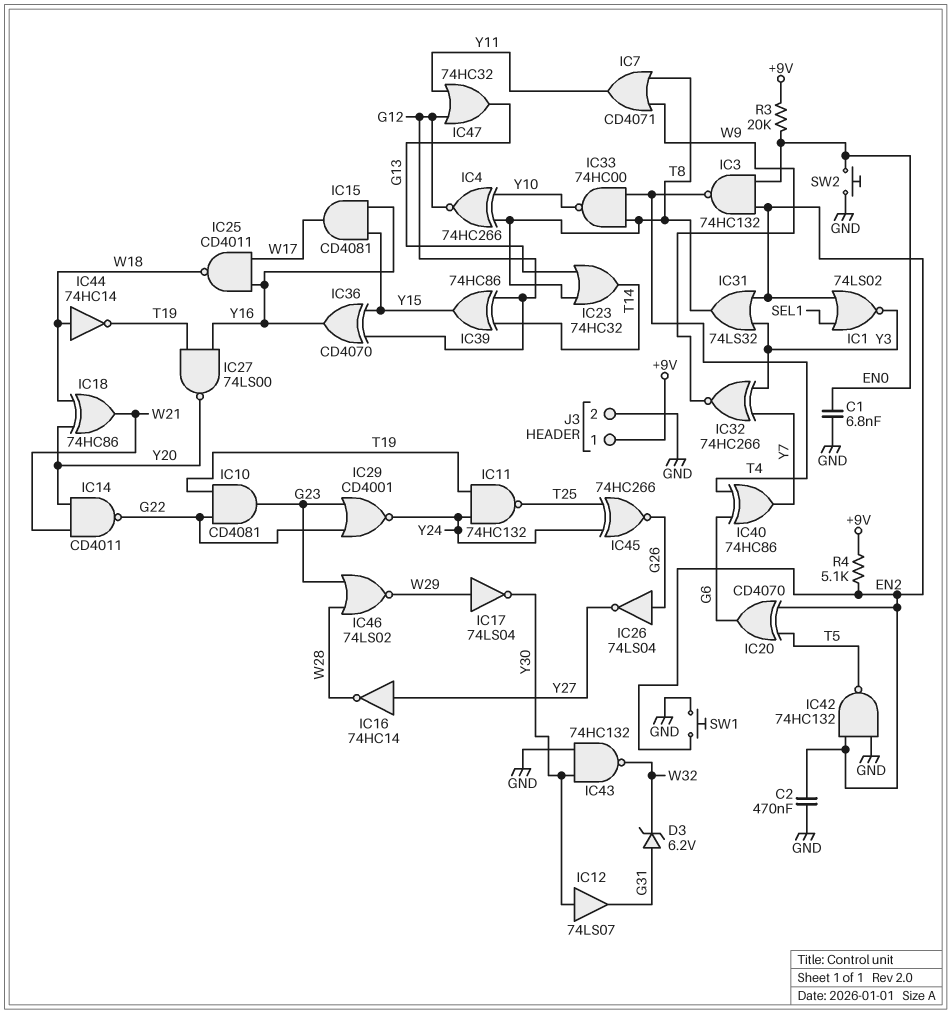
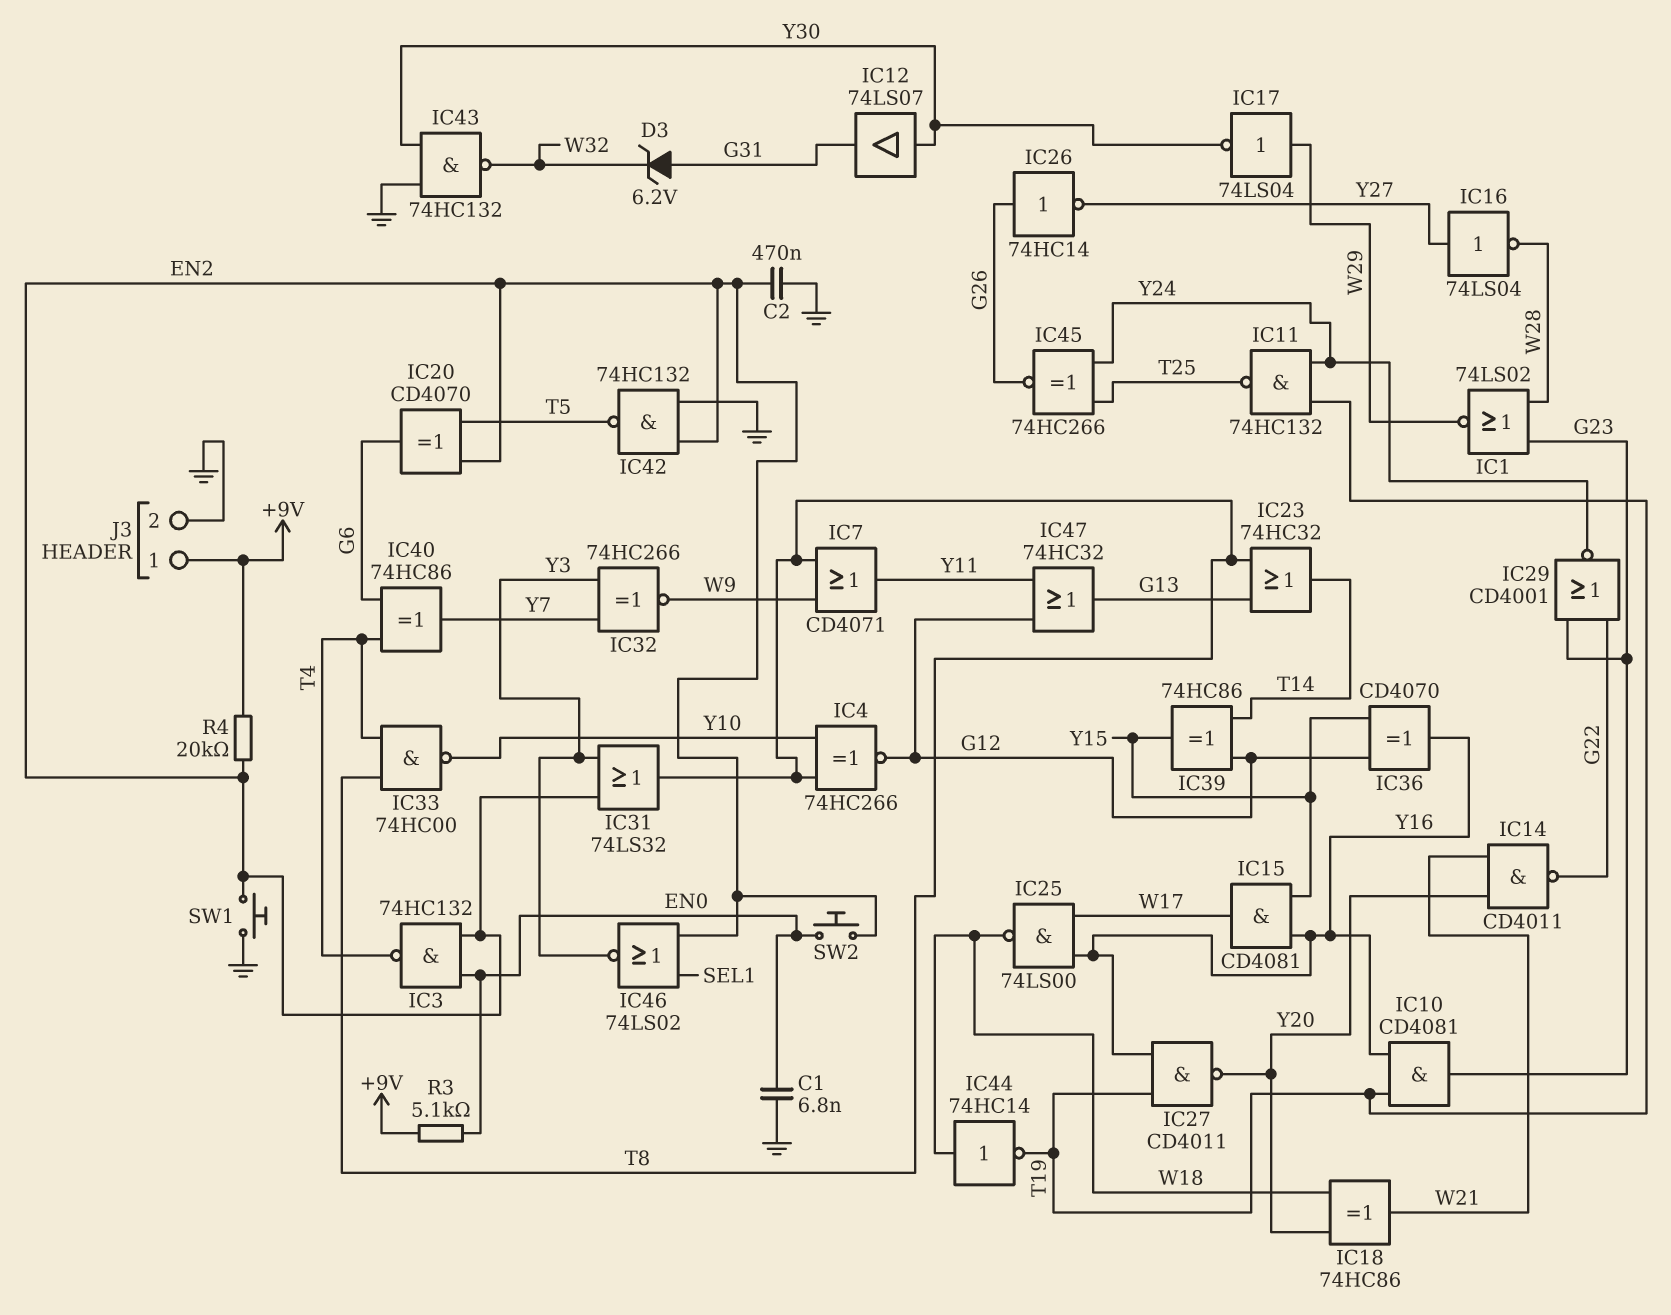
IC1: NOR 74LS02 (in EN2, in SEL1, out Y3) -> NOR 74LS02 (in G23, in W28, out W29)
IC10: AND CD4081 (in G22, in T19, out G23) -> AND CD4081 (in T19, in Y16, out G23)
IC16: NOT 74HC14 (in Y27, out W28) -> NOT 74LS04 (in Y27, out W28)
IC25: NAND CD4011 (in W17, in Y16, out W18) -> NAND 74LS00 (in W17, in Y16, out W18)
IC26: NOT 74LS04 (in G26, out Y27) -> NOT 74HC14 (in G26, out Y27)
IC27: NAND 74LS00 (in T19, in Y16, out Y20) -> NAND CD4011 (in T19, in Y16, out Y20)
IC46: NOR 74LS02 (in G23, in W28, out W29) -> NOR 74LS02 (in EN2, in SEL1, out Y3)
R3: 20k (+9V, EN0) -> 5.1k (+9V, EN0)
R4: 5.1k (+9V, EN2) -> 20k (+9V, EN2)
SW2: button (EN0, GND) -> button (EN0, EN2)

